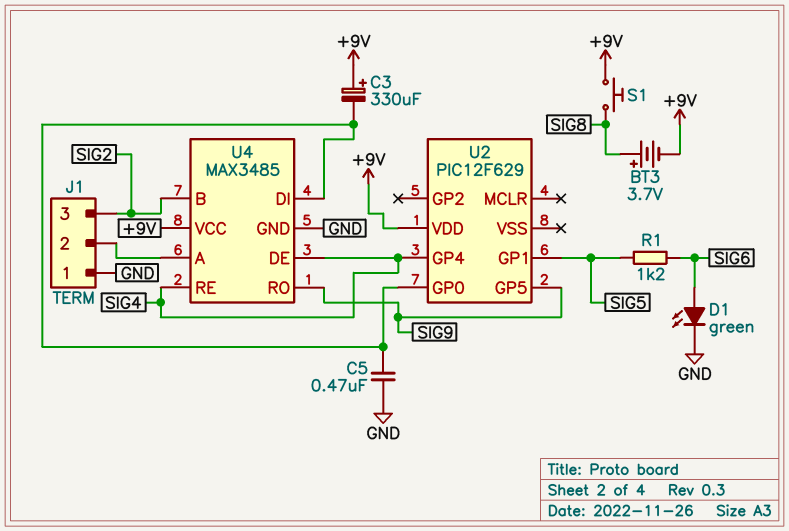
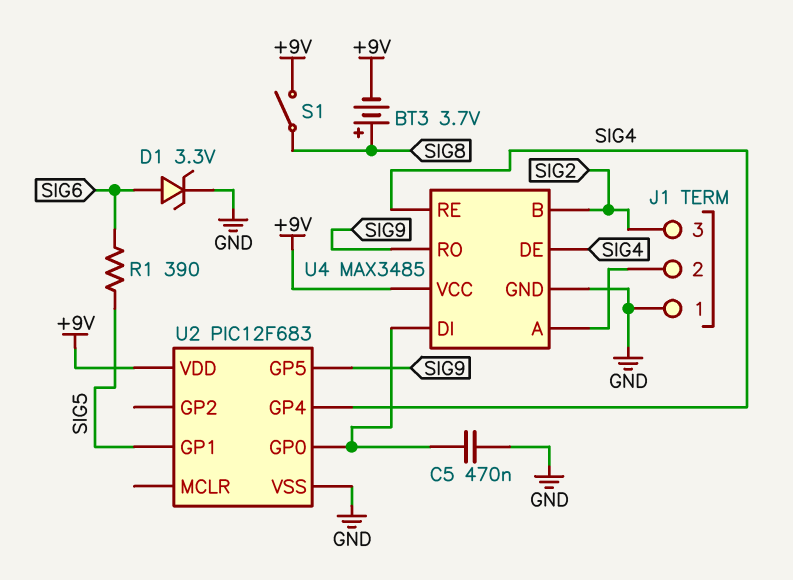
C3: 330uF (plus +9V, minus U2/GP0) -> none
D1: LED green (A SIG6, K GND) -> zener 3.3V (A SIG6, K GND)
R1: 1.2k (SIG5, SIG6) -> 390 (SIG5, SIG6)
S1: button (+9V, SIG8) -> switch (+9V, SIG8)
U2: PIC12F629 -> PIC12F683
U2 pin VSS: none -> GND

